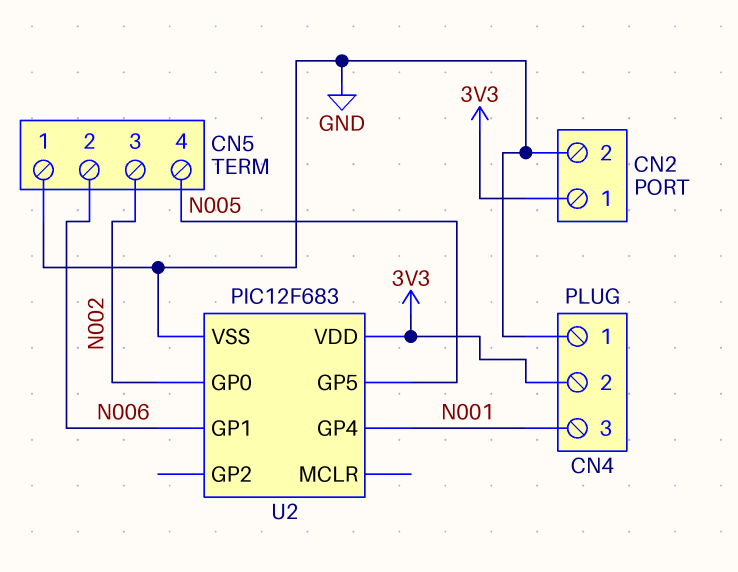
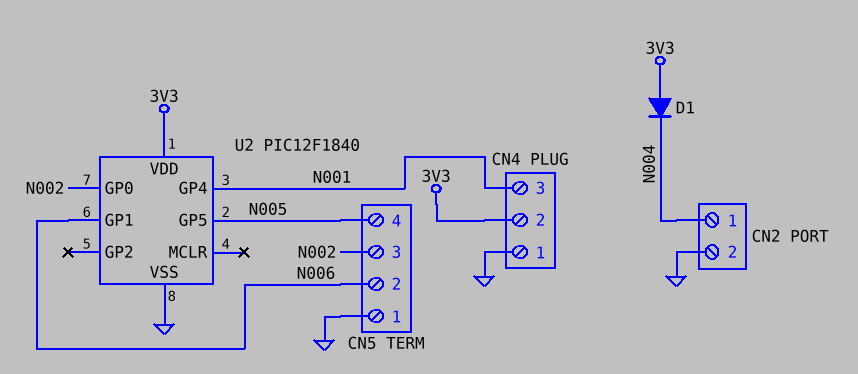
CN2 pin 1: 3V3 -> N004
D1: none -> diode (A 3V3, K N004)
U2: PIC12F683 -> PIC12F1840

